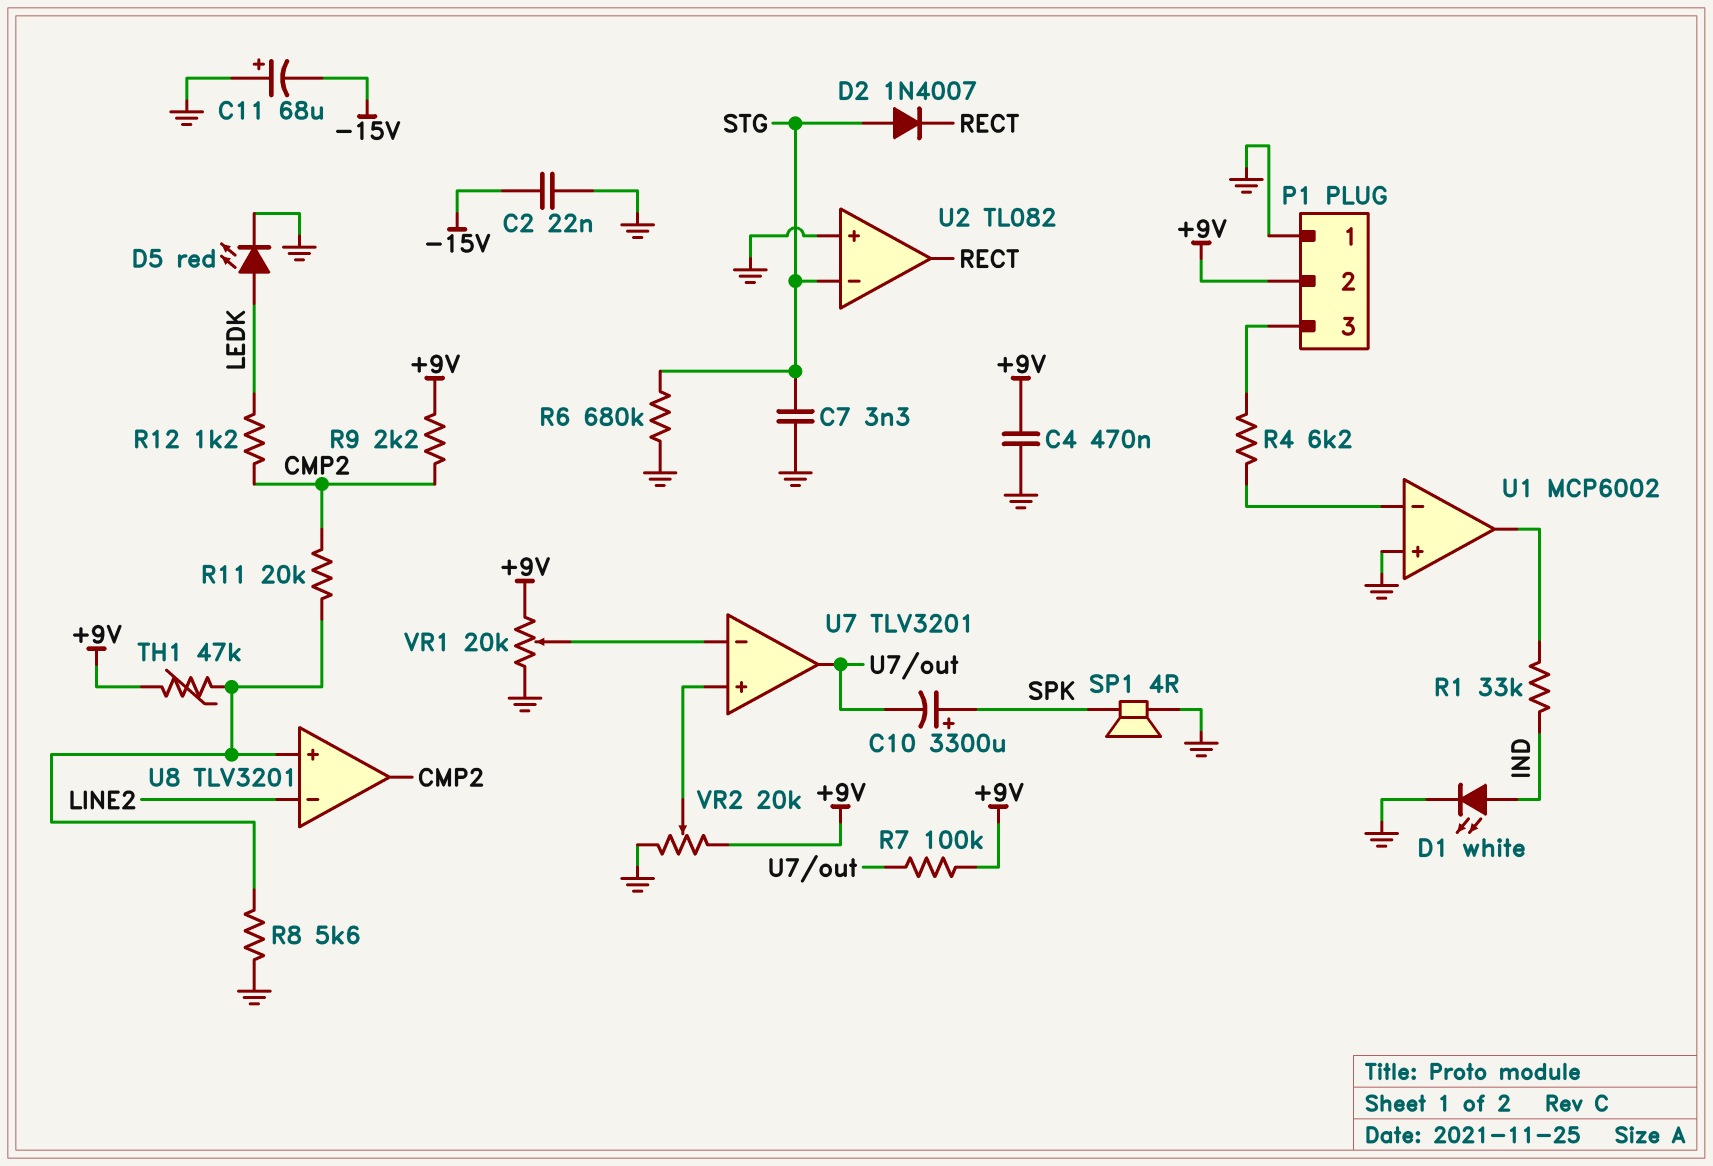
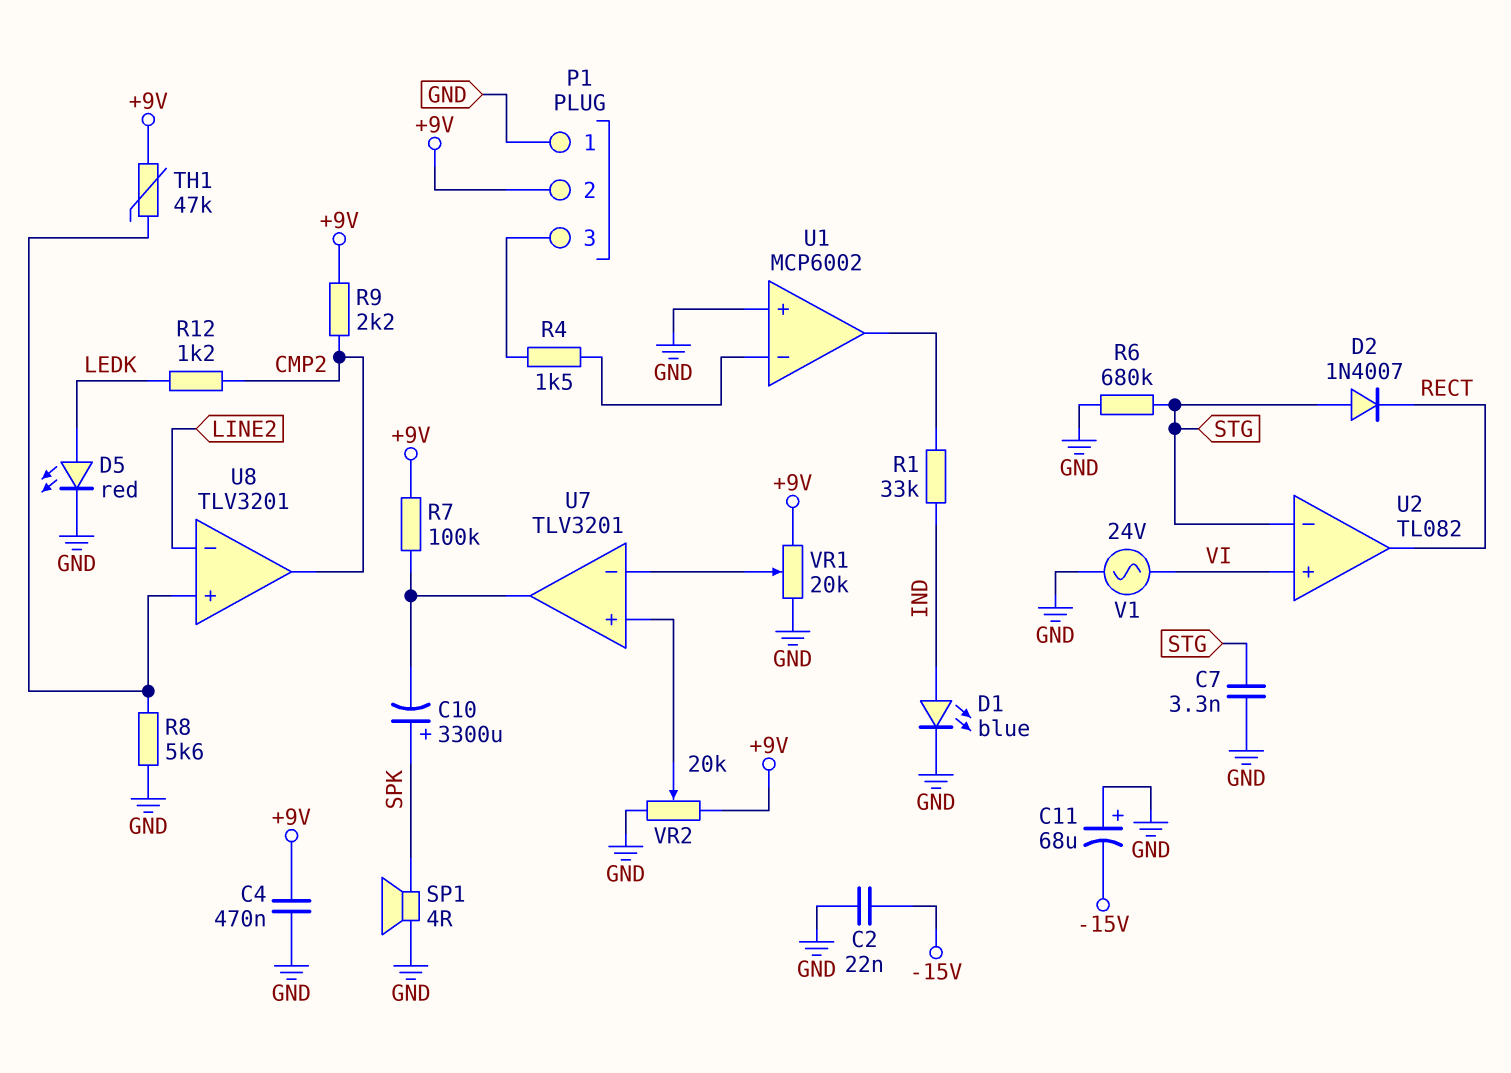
D1: LED white (A IND, K GND) -> LED blue (A IND, K GND)
R4: 6.2k (P1/3, U1/in-) -> 1.5k (P1/3, U1/in-)
R11: 20k (CMP2, U8/in+) -> none
U2 pin in+: GND -> VI
V1: none -> AC 24V (GND, VI)

